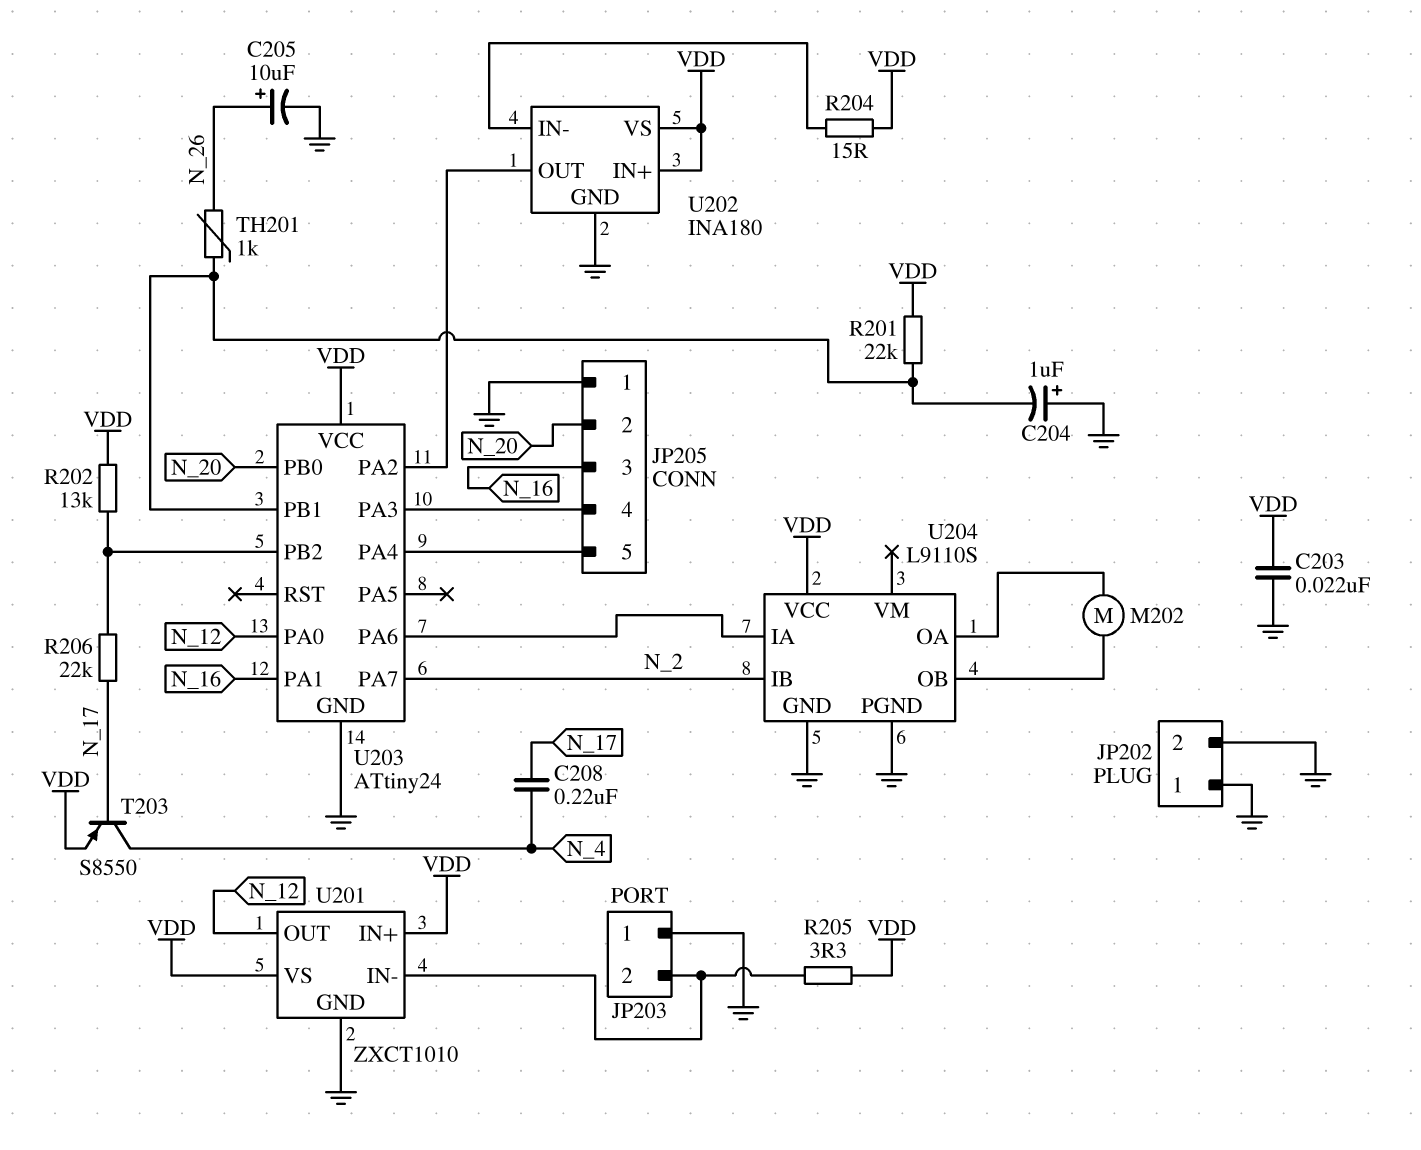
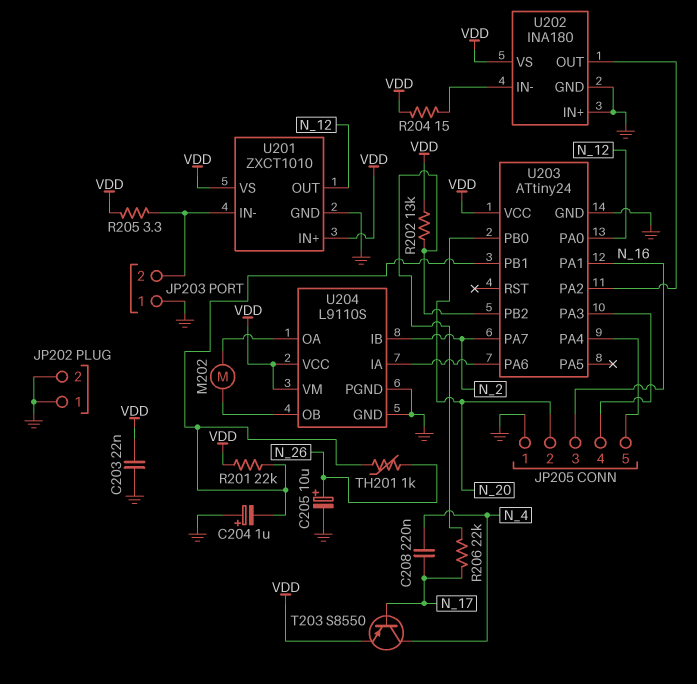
U202 pin IN+: VDD -> GND
U204 pin VM: none -> VDD

